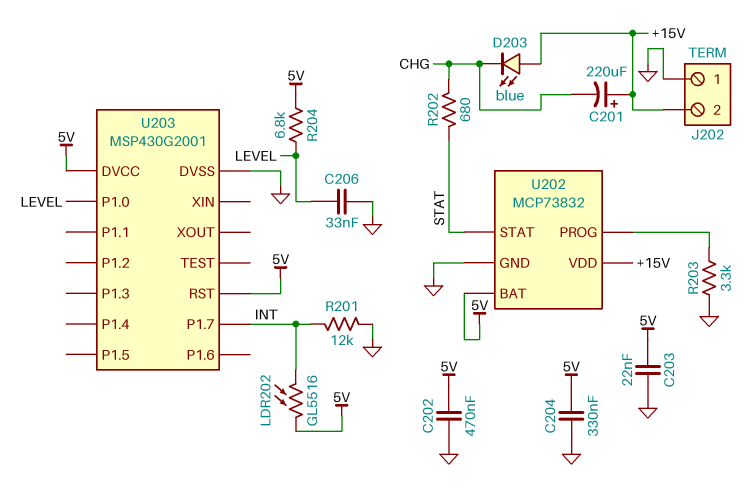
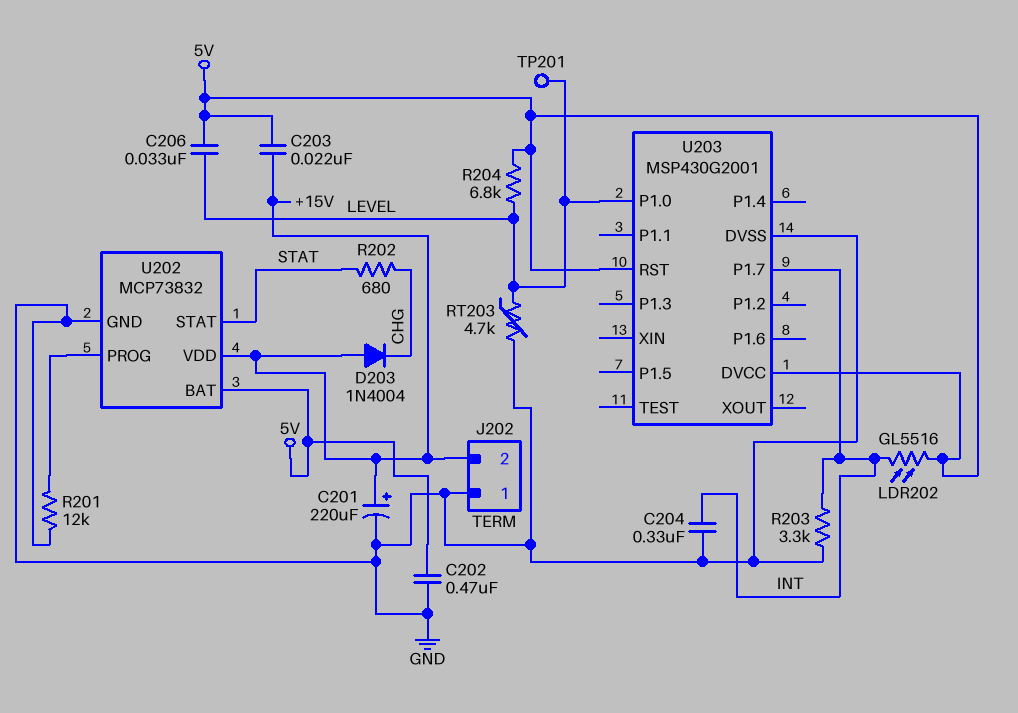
C201: 220uF (plus +15V, minus CHG) -> 220uF (plus +15V, minus GND)
C203: 22nF (5V, GND) -> 22nF (+15V, 5V)
C204: 330nF (5V, GND) -> 330nF (GND, INT)
C206: 33nF (GND, LEVEL) -> 33nF (5V, LEVEL)
D203: LED blue (A +15V, K CHG) -> diode 1N4004 (A +15V, K CHG)
R201: 12k (GND, INT) -> 12k (GND, U202/PROG)
R203: 3.3k (GND, U202/PROG) -> 3.3k (GND, INT)
RT203: none -> 4.7k (GND, LEVEL)
TP201: none -> test point (LEVEL)

